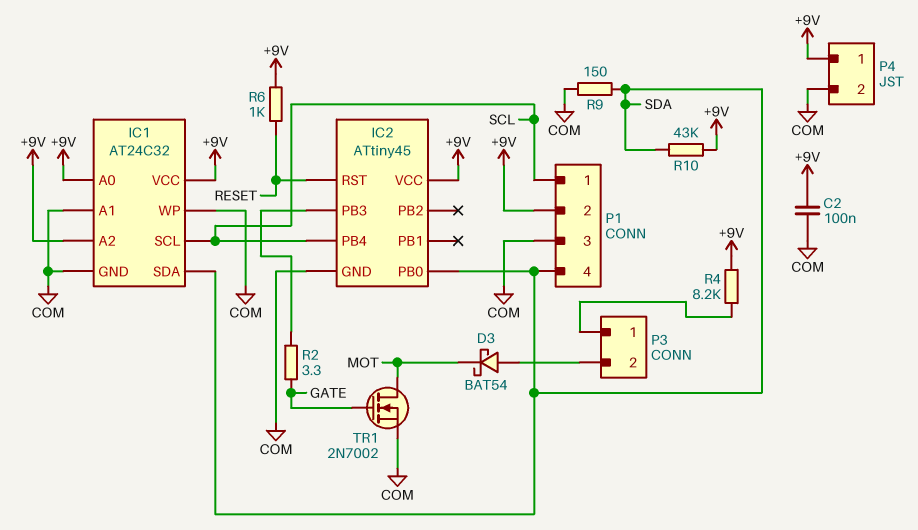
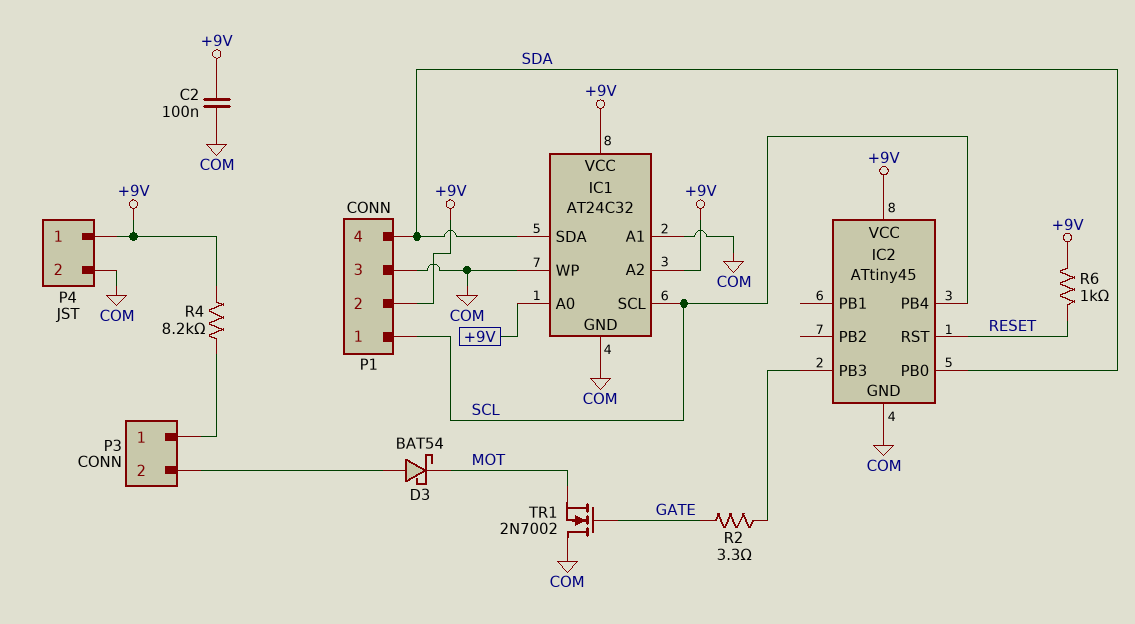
R9: 150 (COM, SDA) -> none
R10: 43k (+9V, SDA) -> none
TR1: NMOS 2N7002 (G GATE, D MOT, S COM) -> NMOS 2N7002 (G GATE, D COM, S MOT)

